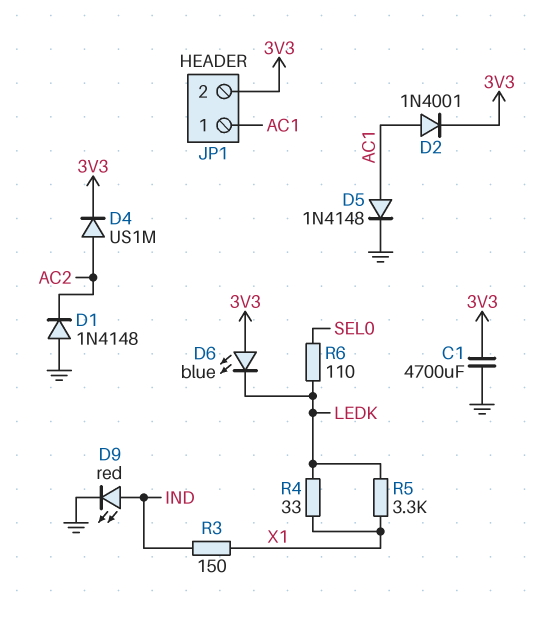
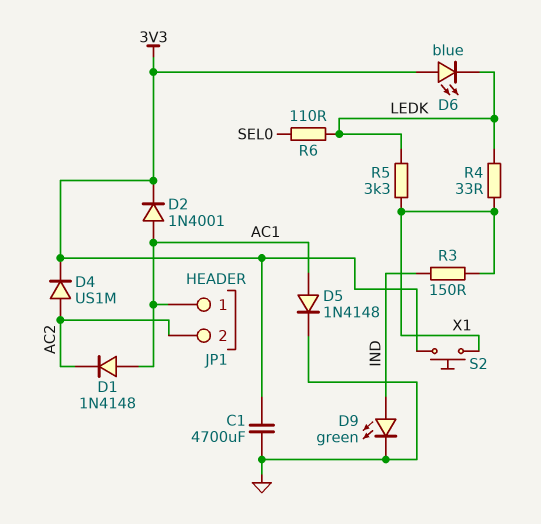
D1: diode 1N4148 (A GND, K AC2) -> diode 1N4148 (A AC1, K AC2)
D9: LED red (A IND, K GND) -> LED green (A IND, K GND)
JP1 pin 2: 3V3 -> AC2
S2: none -> button (3V3, X1)

